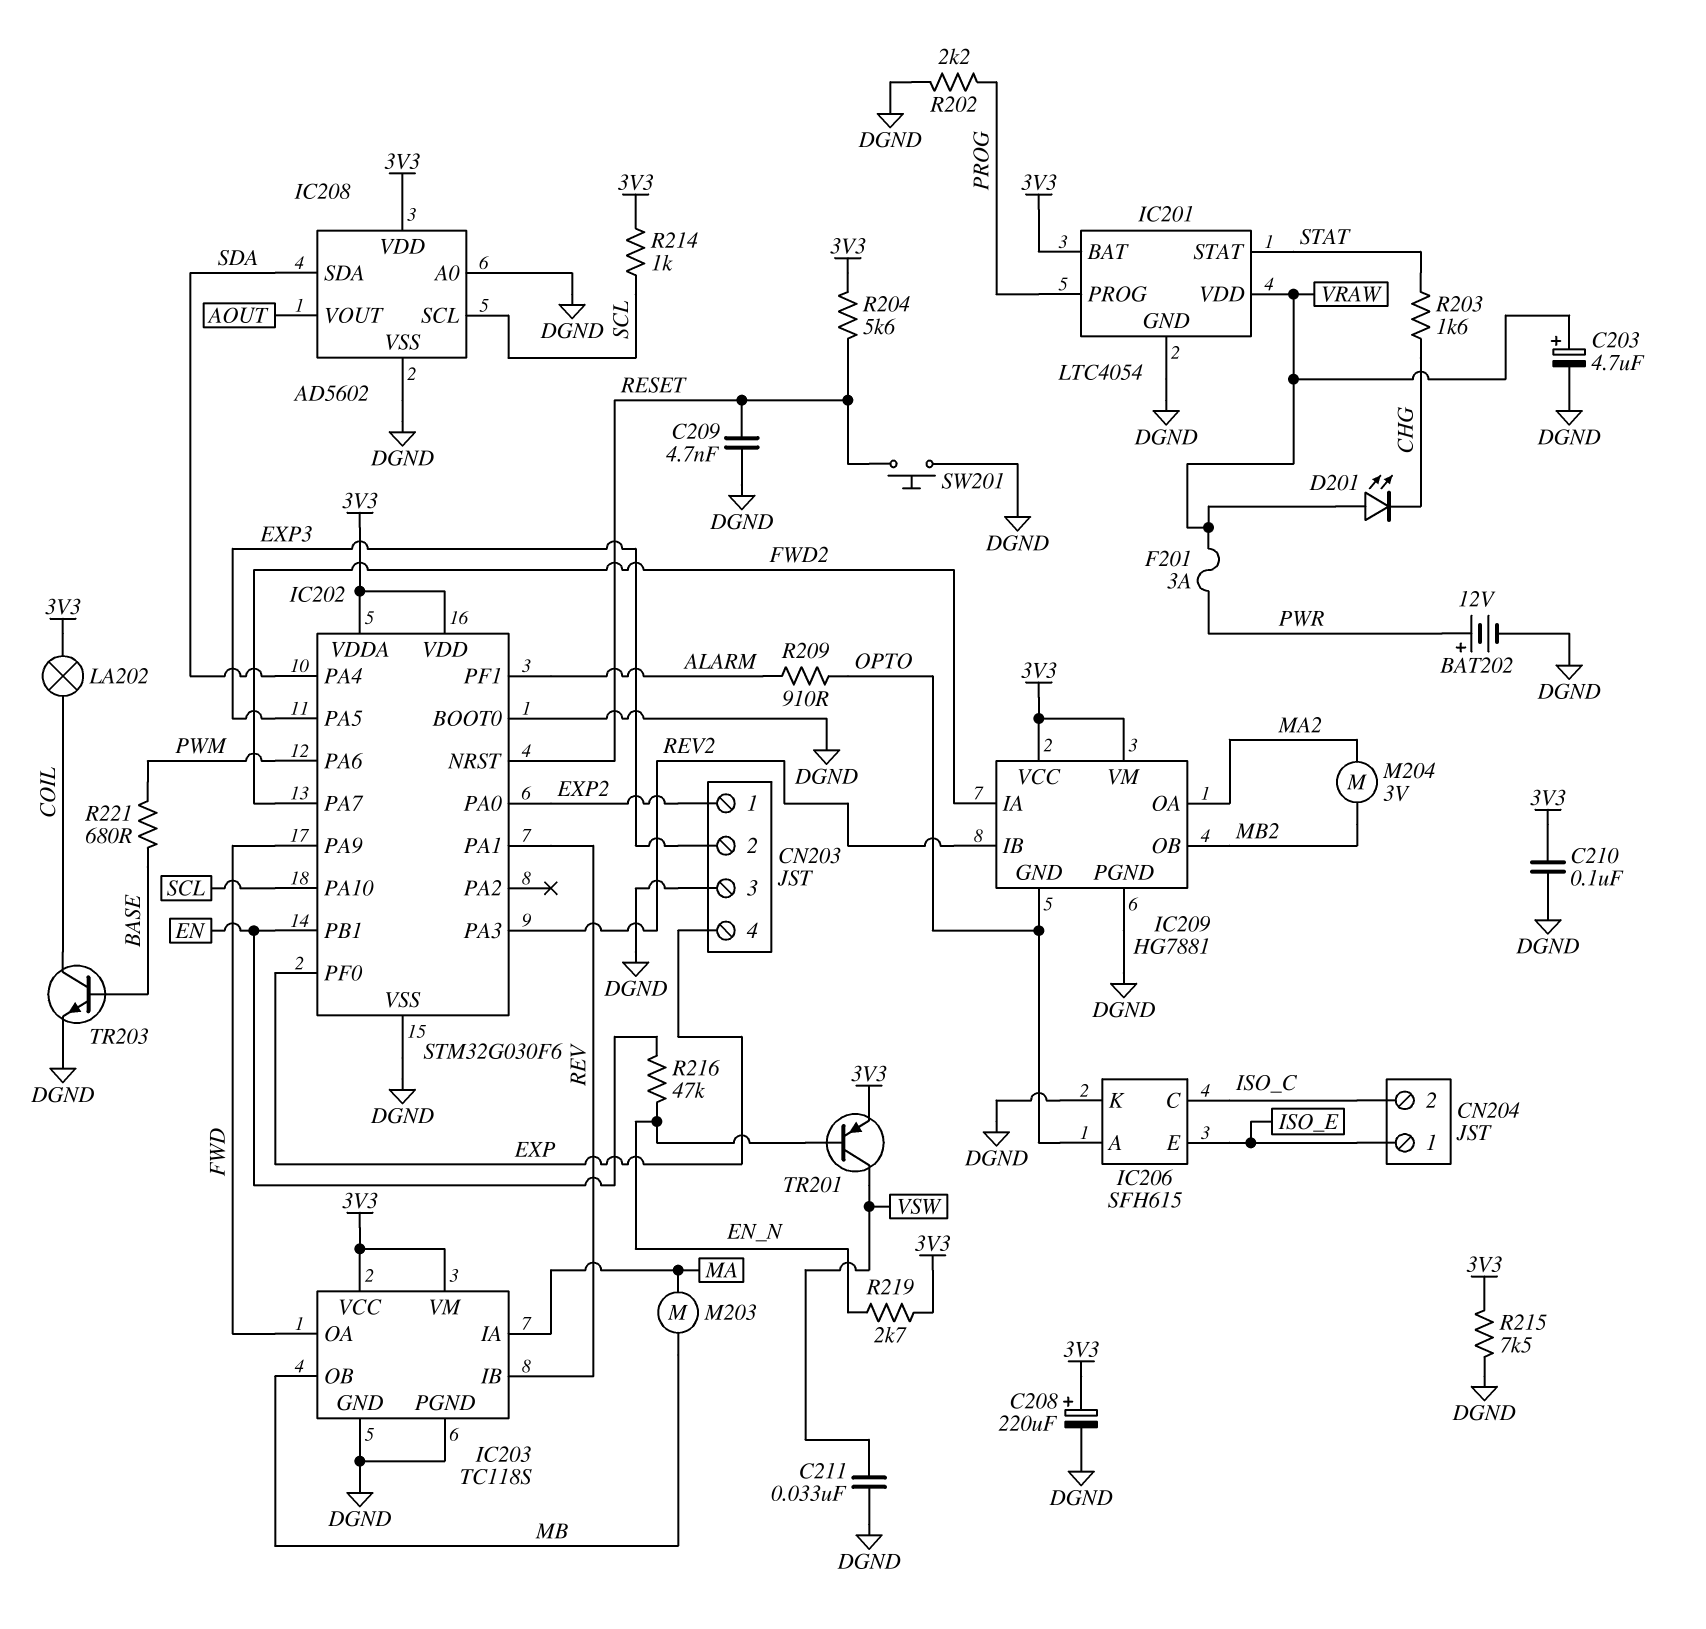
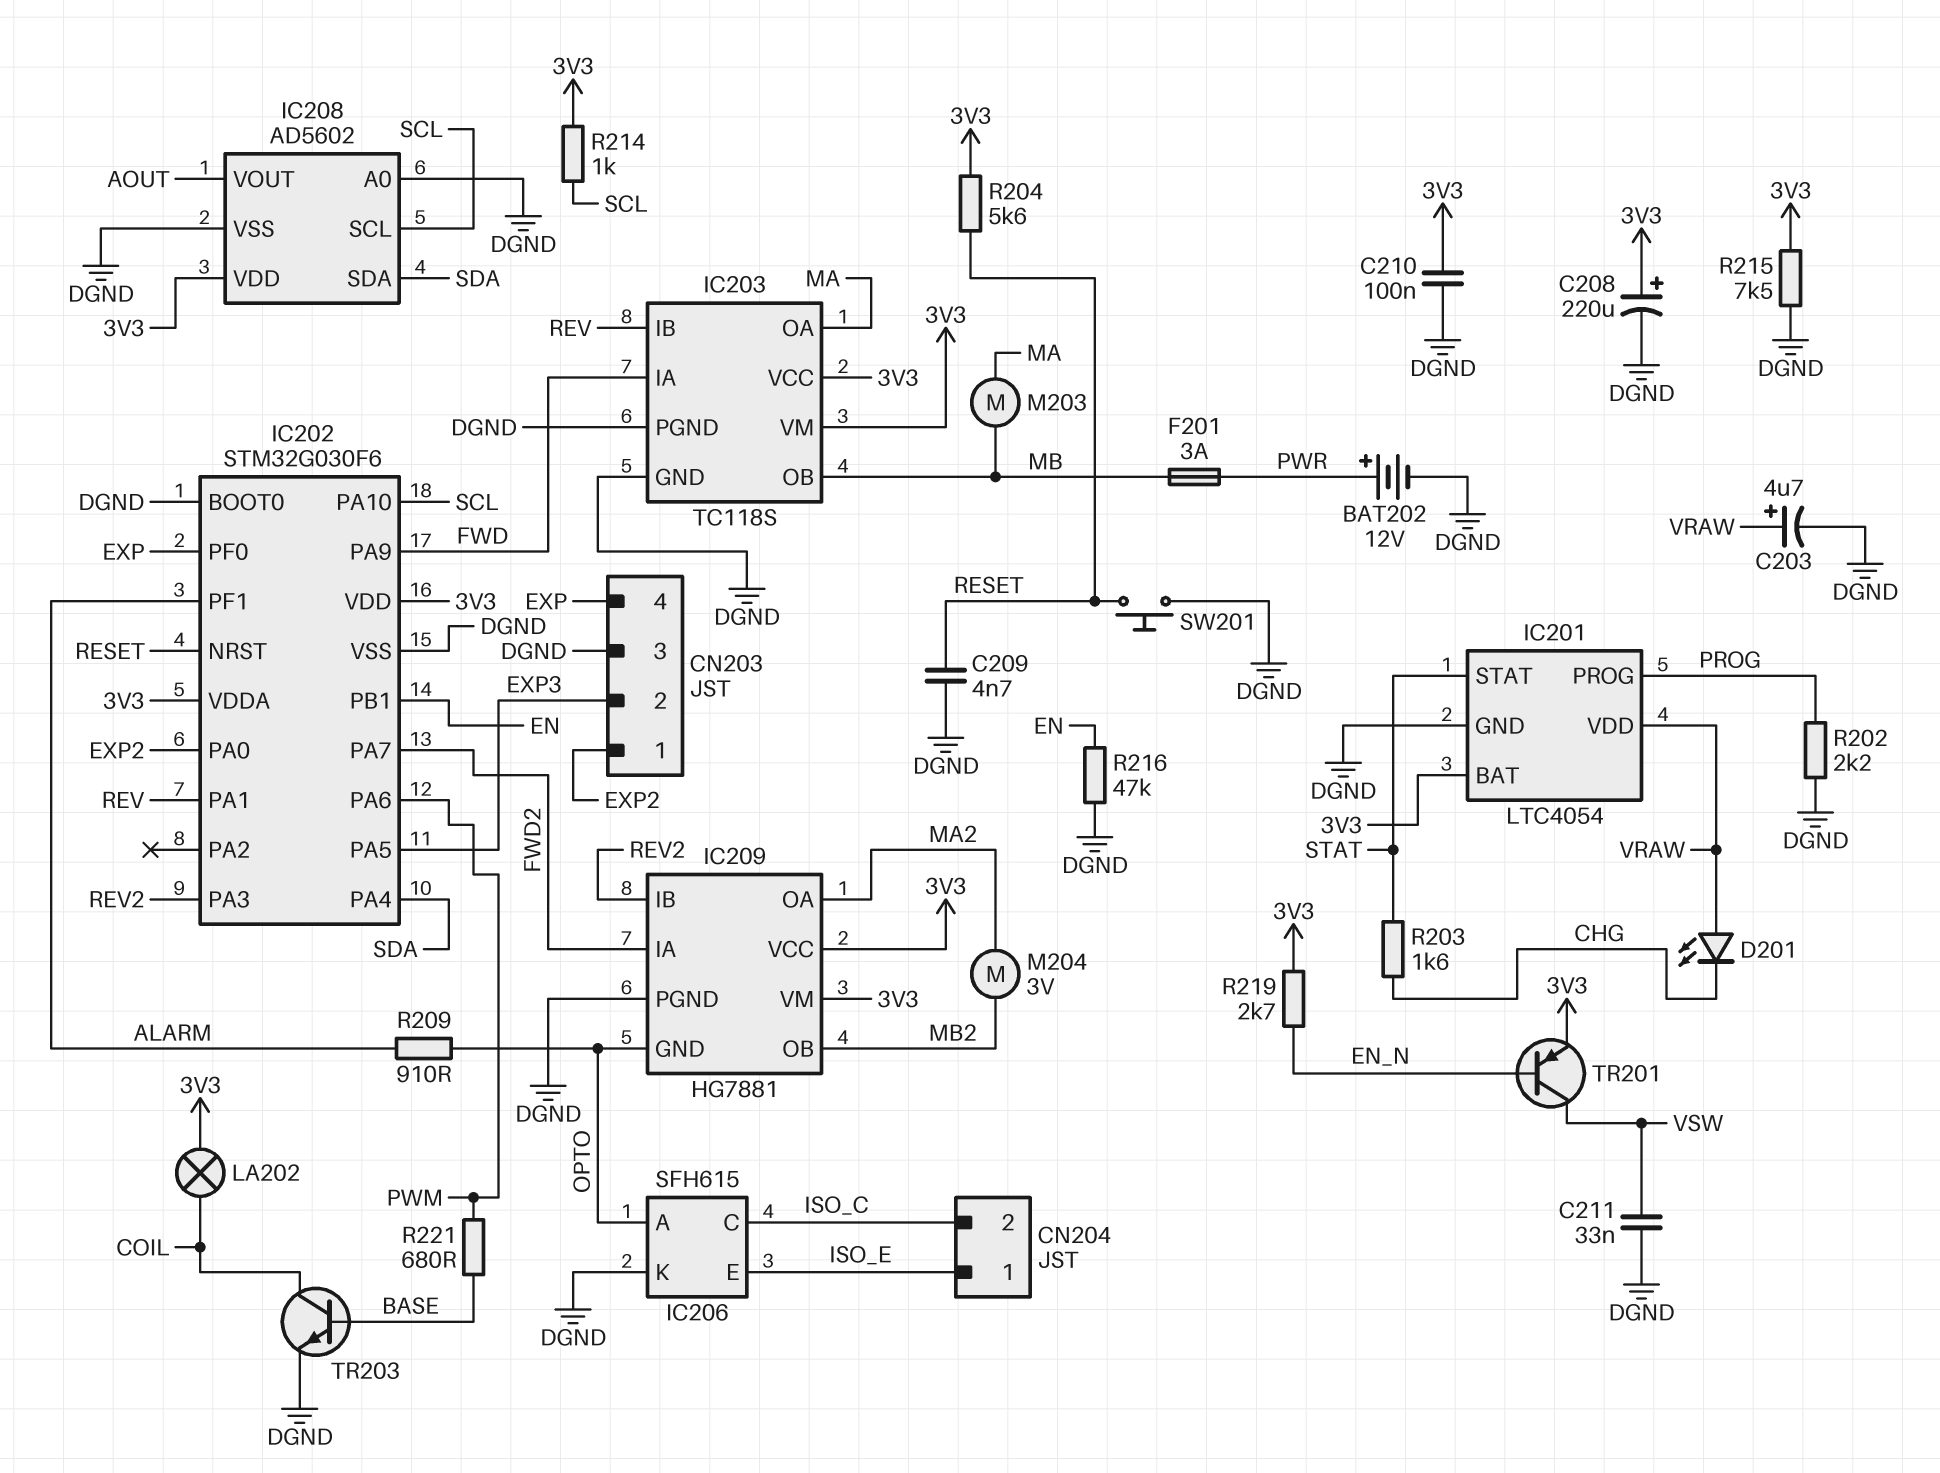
F201: 3A (PWR, VRAW) -> 3A (MB, PWR)
IC203 pin IA: MA -> FWD
IC203 pin OA: FWD -> MA
R216: 47k (EN, EN_N) -> 47k (DGND, EN)

